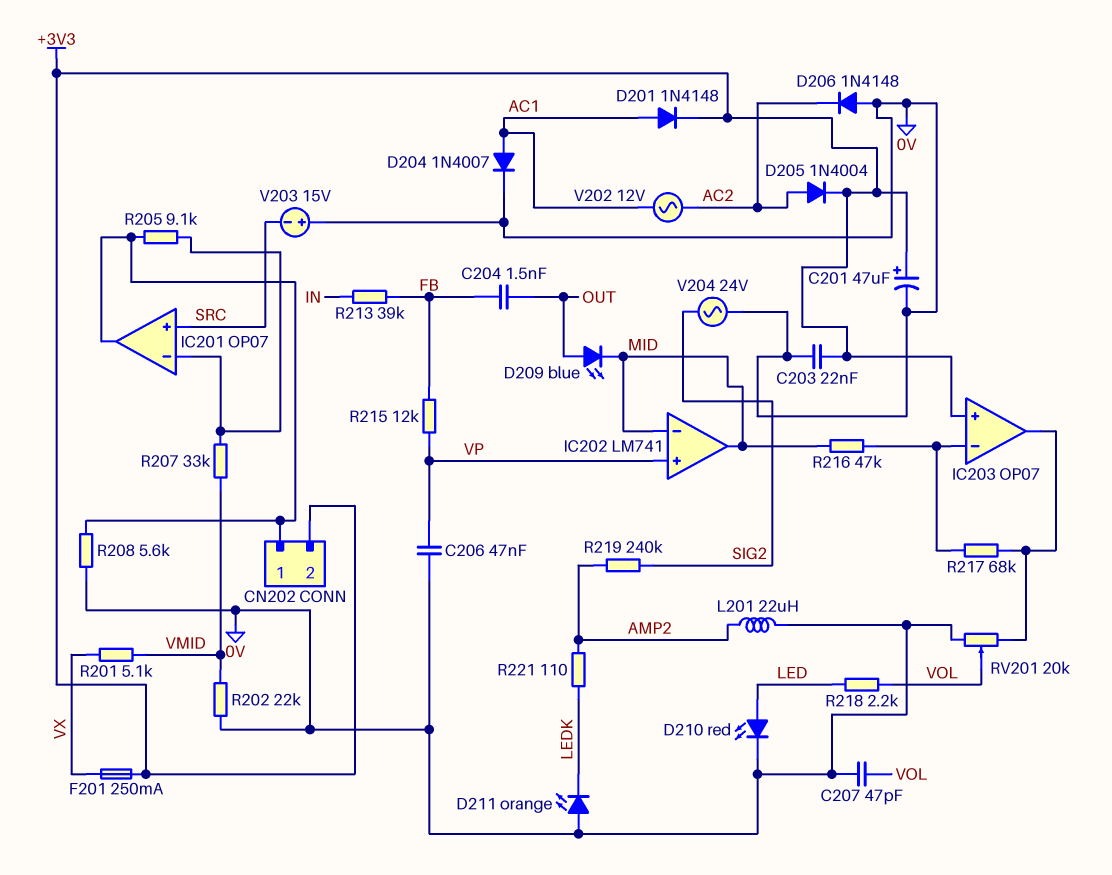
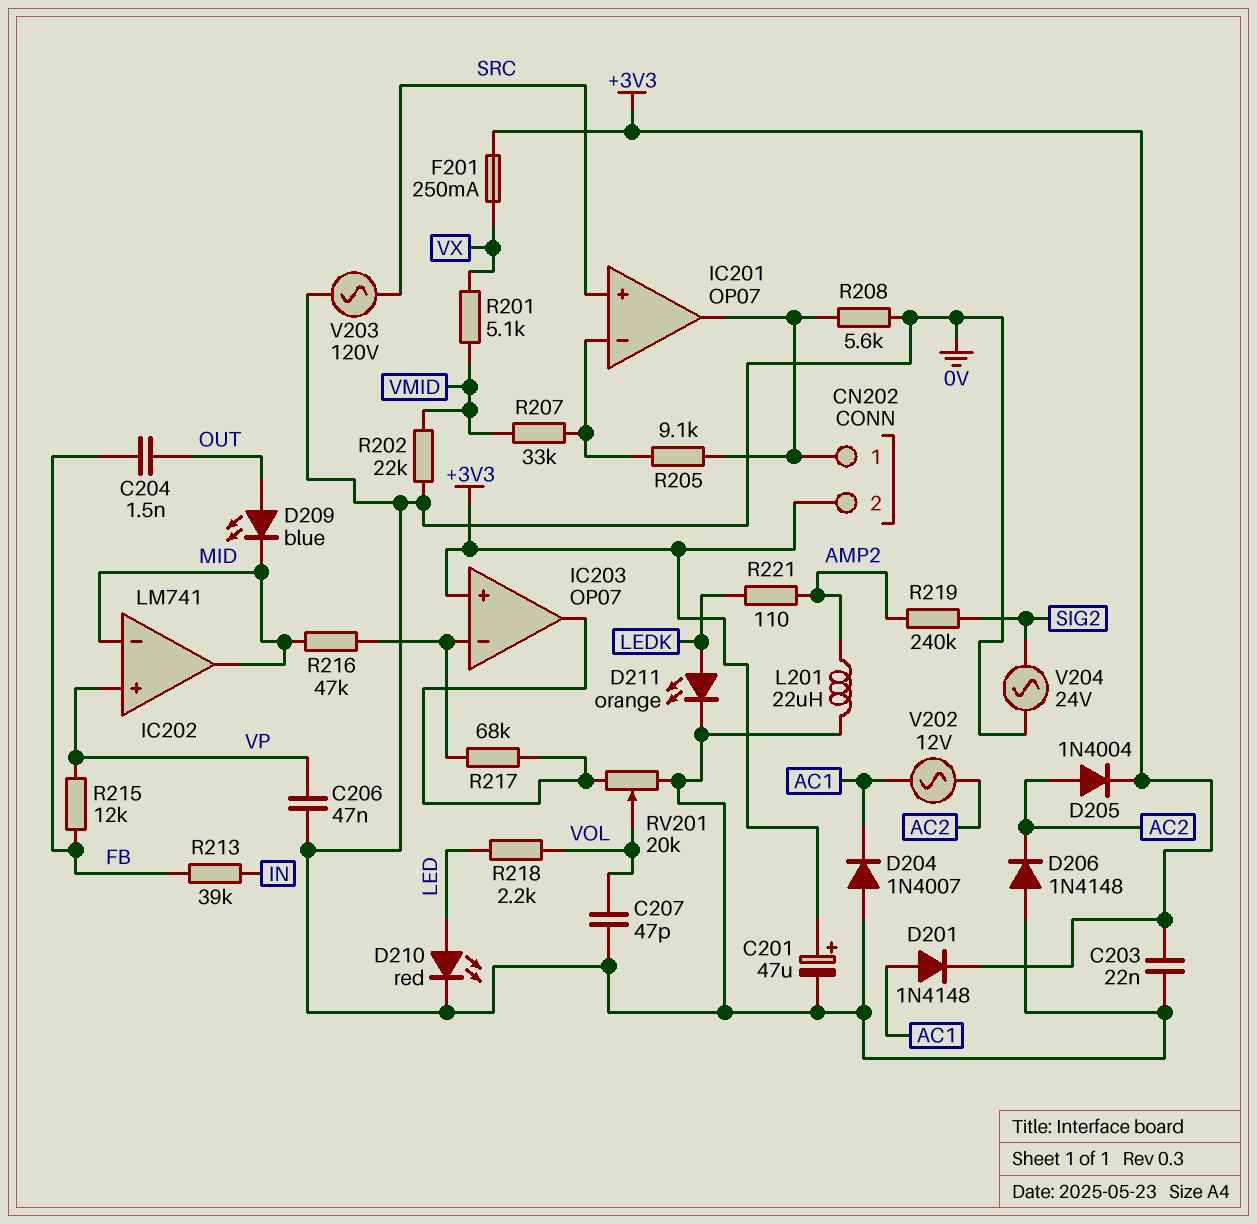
D204: diode 1N4007 (A AC1, K 0V) -> diode 1N4007 (A 0V, K AC1)
D211: LED orange (A 0V, K LEDK) -> LED orange (A LEDK, K 0V)
V203: 15V (plus 0V, minus SRC) -> AC 120V (0V, SRC)

